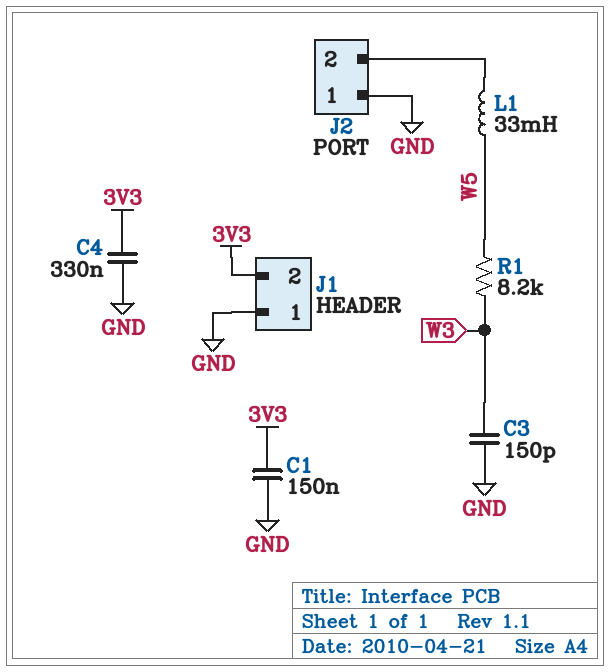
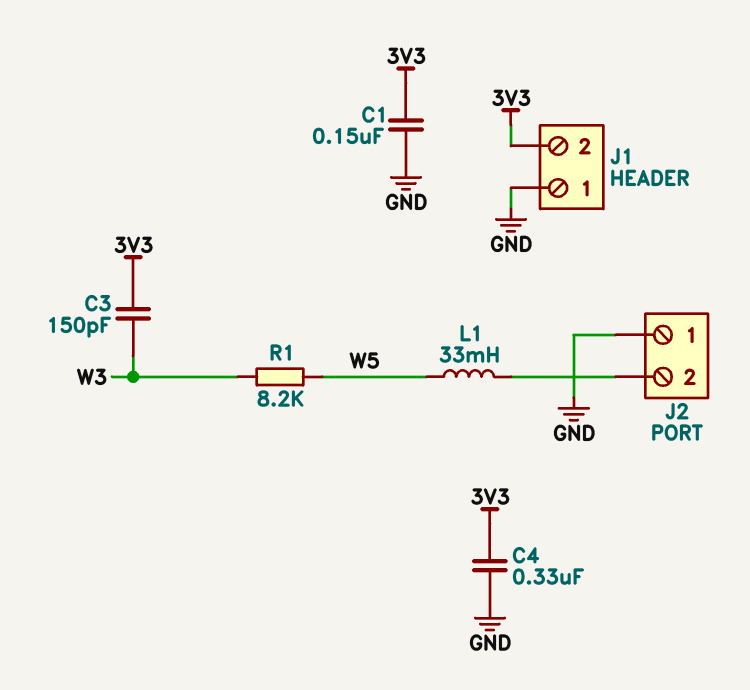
C3: 150pF (GND, W3) -> 150pF (3V3, W3)

